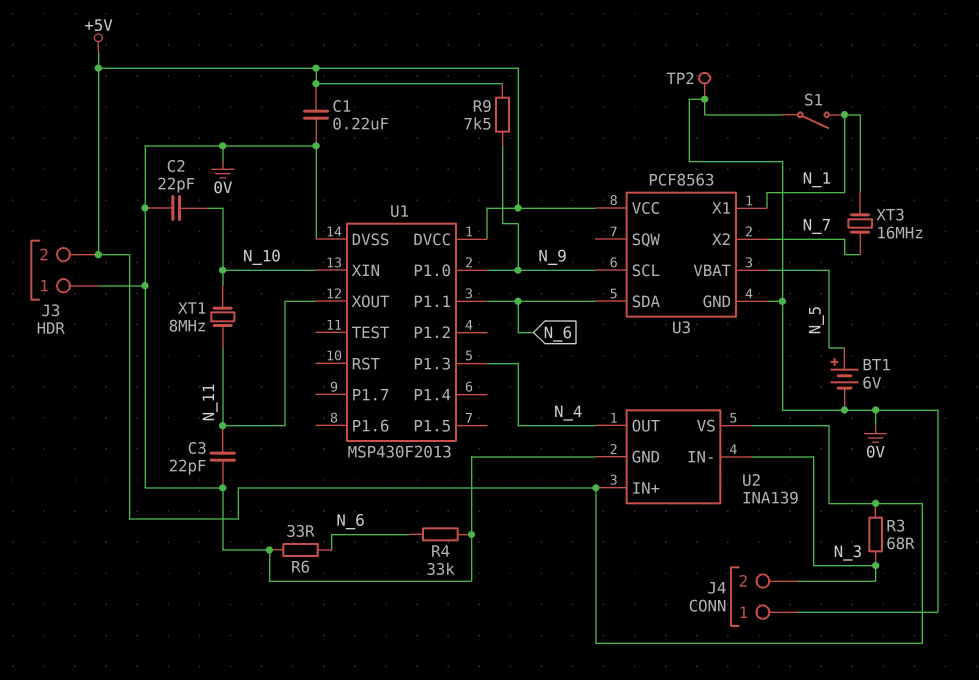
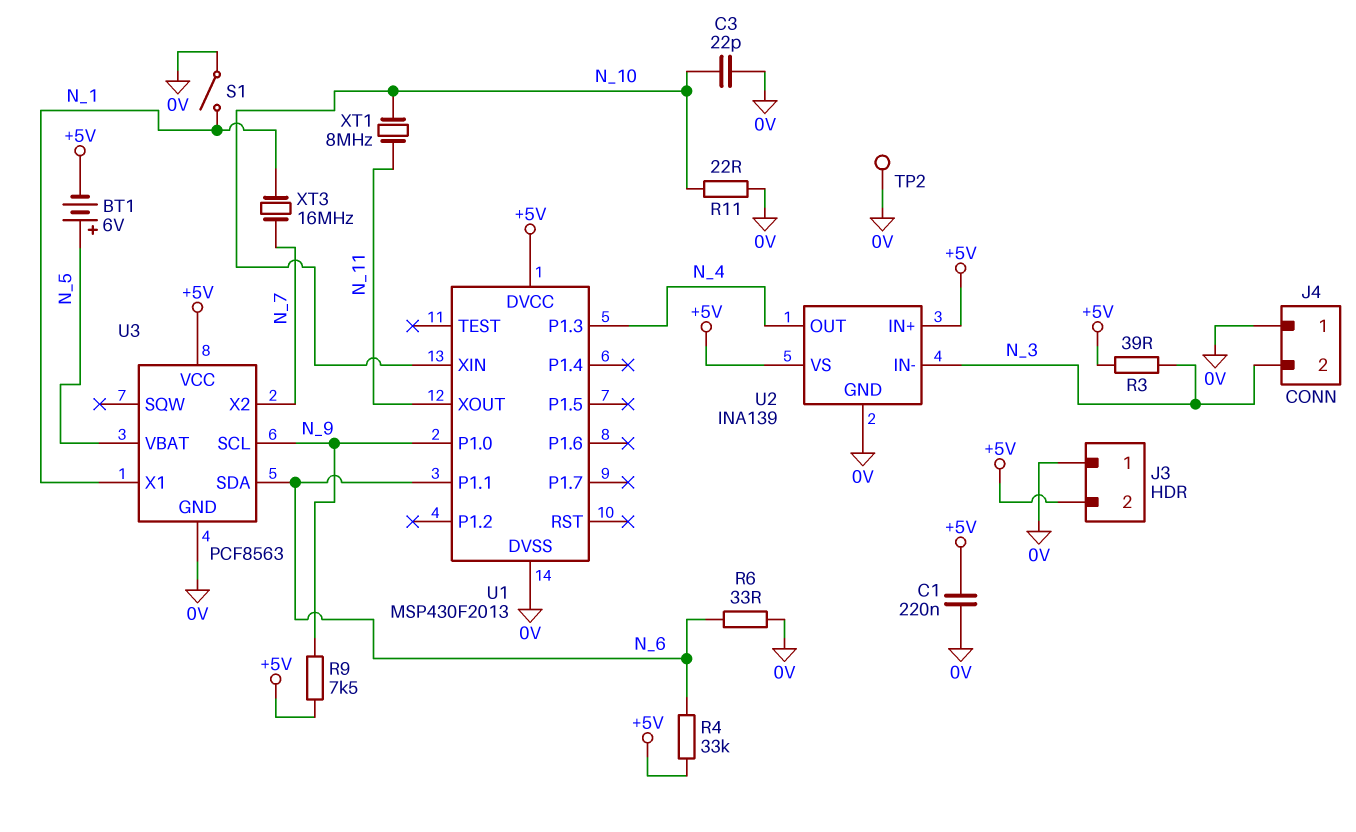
BT1: 6V (plus N_5, minus 0V) -> 6V (plus N_5, minus +5V)
C2: 22pF (0V, N_10) -> none
C3: 22pF (0V, N_11) -> 22pF (0V, N_10)
R3: 68 (+5V, N_3) -> 39 (+5V, N_3)
R4: 33k (0V, N_6) -> 33k (+5V, N_6)
R11: none -> 22 (0V, N_10)

